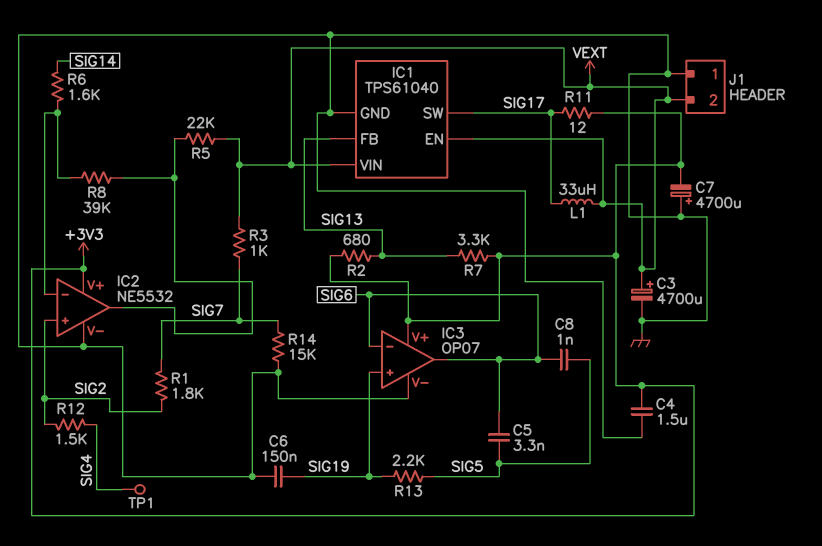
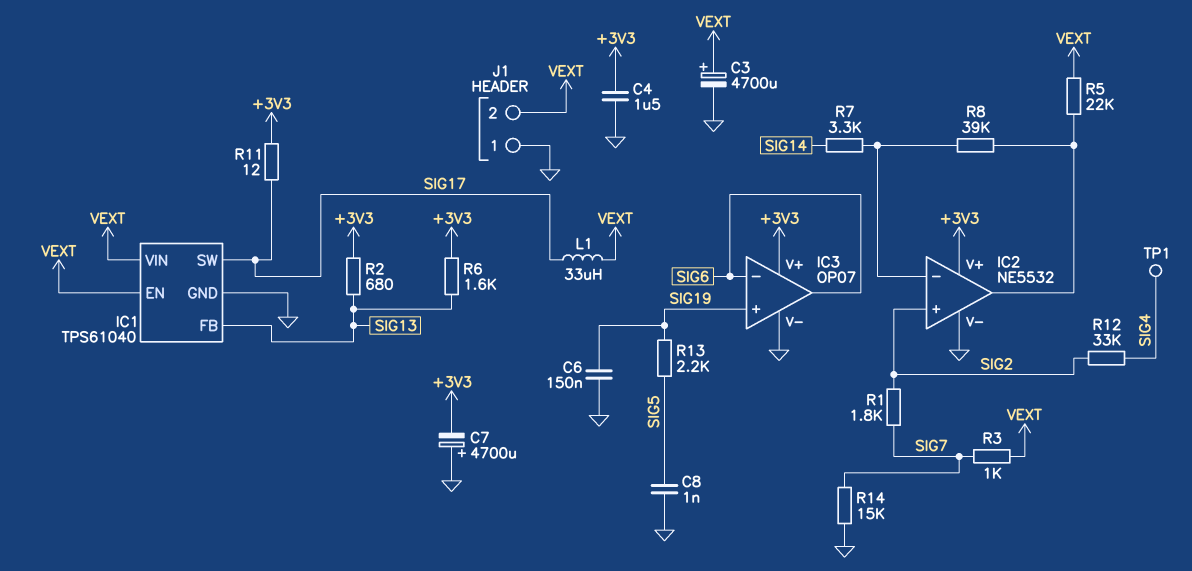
C5: 3.3nF (SIG5, SIG6) -> none
C8: 1nF (SIG5, SIG6) -> 1nF (GND, SIG5)
R6: 1.6k (IC2/in-, SIG14) -> 1.6k (+3V3, SIG13)
R7: 3.3k (+3V3, SIG13) -> 3.3k (IC2/in-, SIG14)
R12: 1.5k (SIG2, SIG4) -> 33k (SIG2, SIG4)

